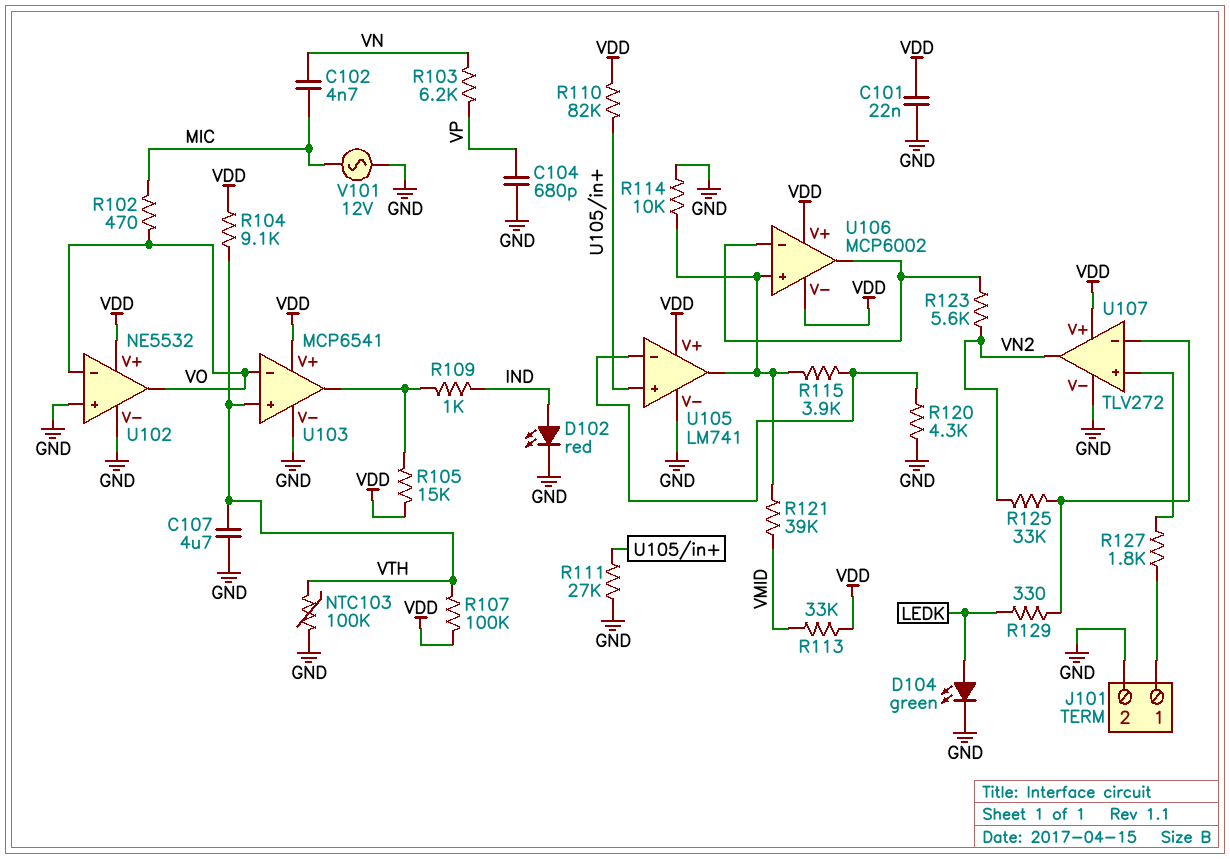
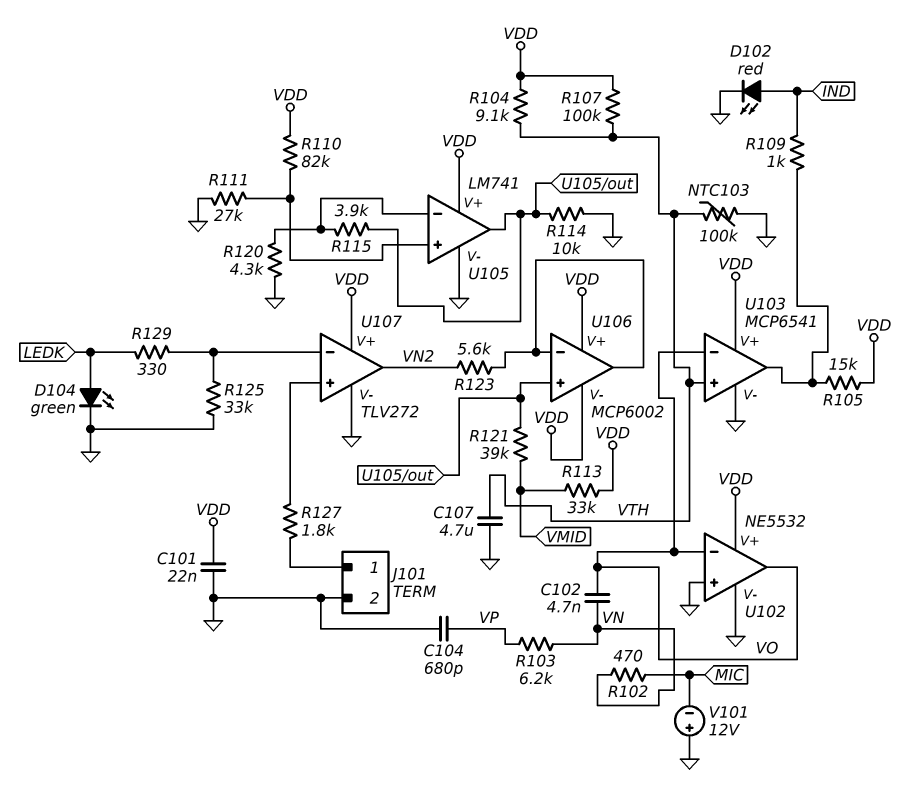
C102: 4.7nF (MIC, VN) -> 4.7nF (VN, VO)
R102: 470 (MIC, VO) -> 470 (MIC, VN)
R125: 33k (U107/in-, VN2) -> 33k (GND, U107/in-)
V101: AC 12V (GND, MIC) -> 12V (plus GND, minus MIC)

